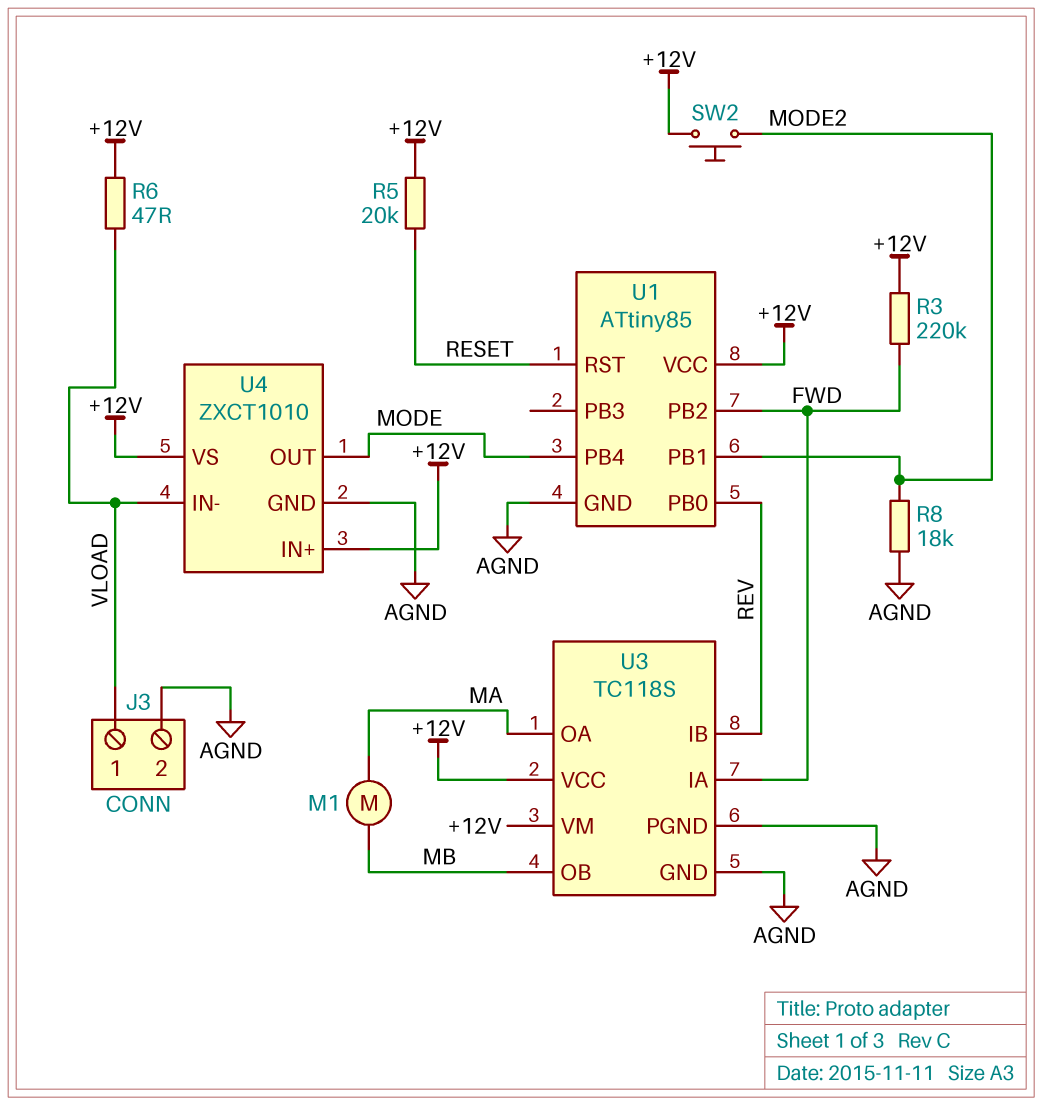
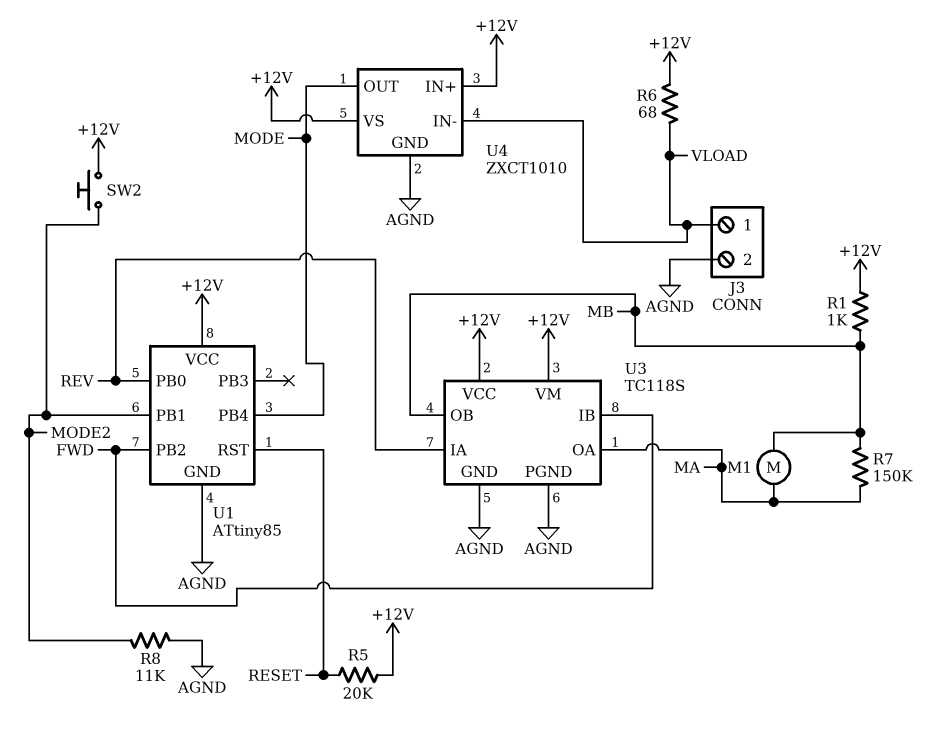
R1: none -> 1k (+12V, MB)
R3: 220k (+12V, FWD) -> none
R6: 47 (+12V, VLOAD) -> 68 (+12V, VLOAD)
R7: none -> 150k (MA, MB)
R8: 18k (AGND, MODE2) -> 11k (AGND, MODE2)
U3 pin IA: FWD -> REV
U3 pin IB: REV -> FWD

